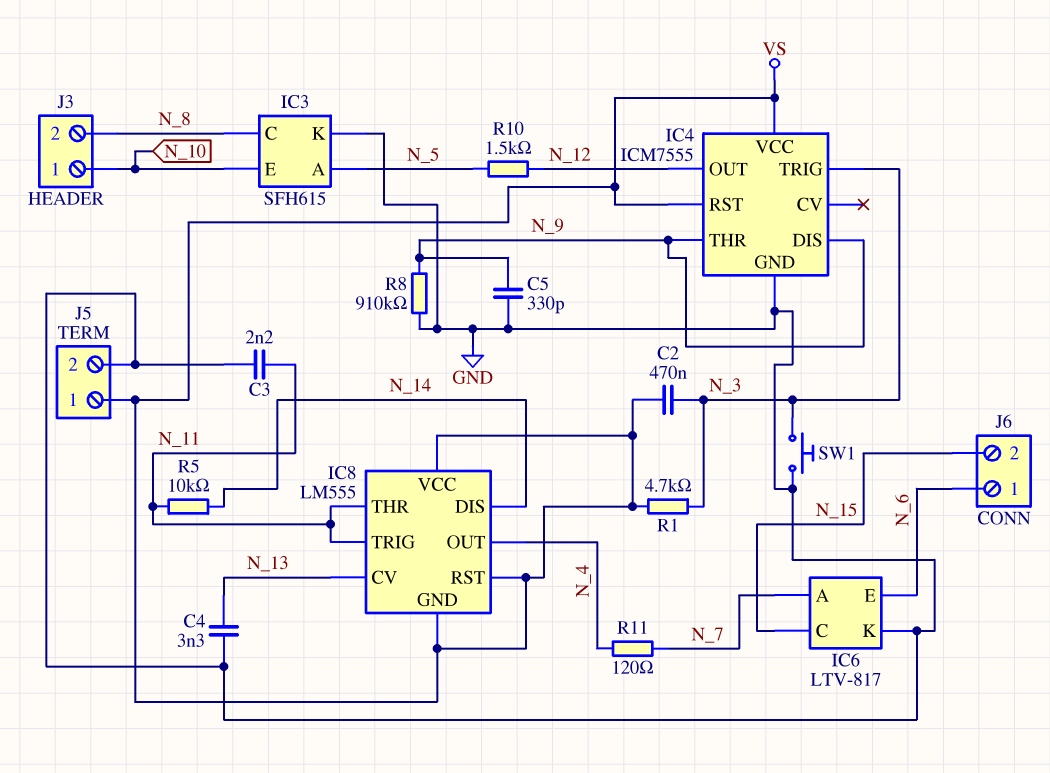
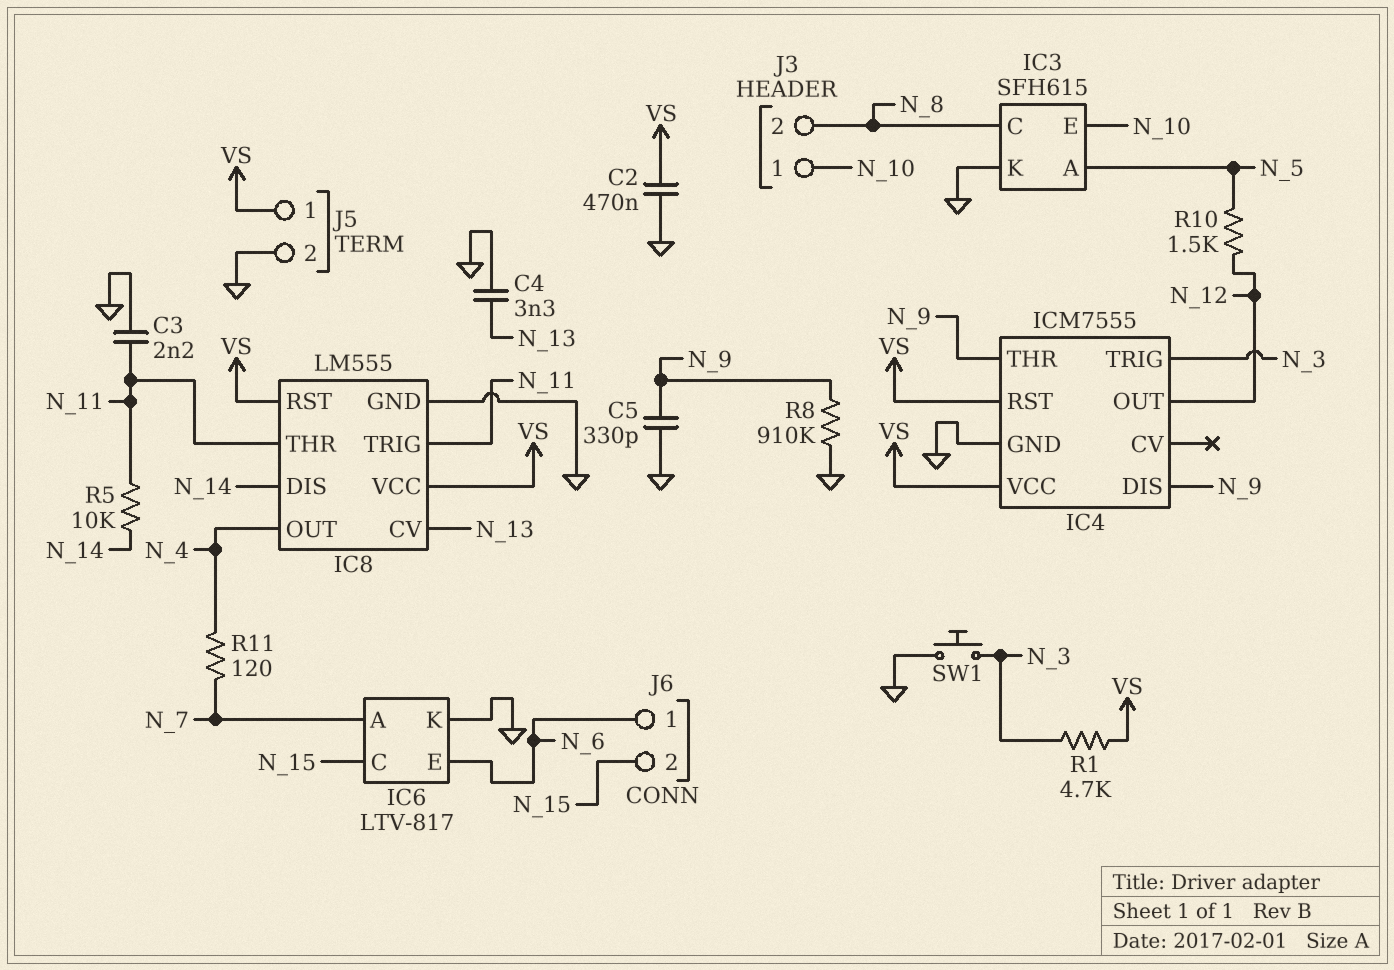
C2: 470nF (N_3, VS) -> 470nF (GND, VS)
IC8 pin GND: VS -> GND

